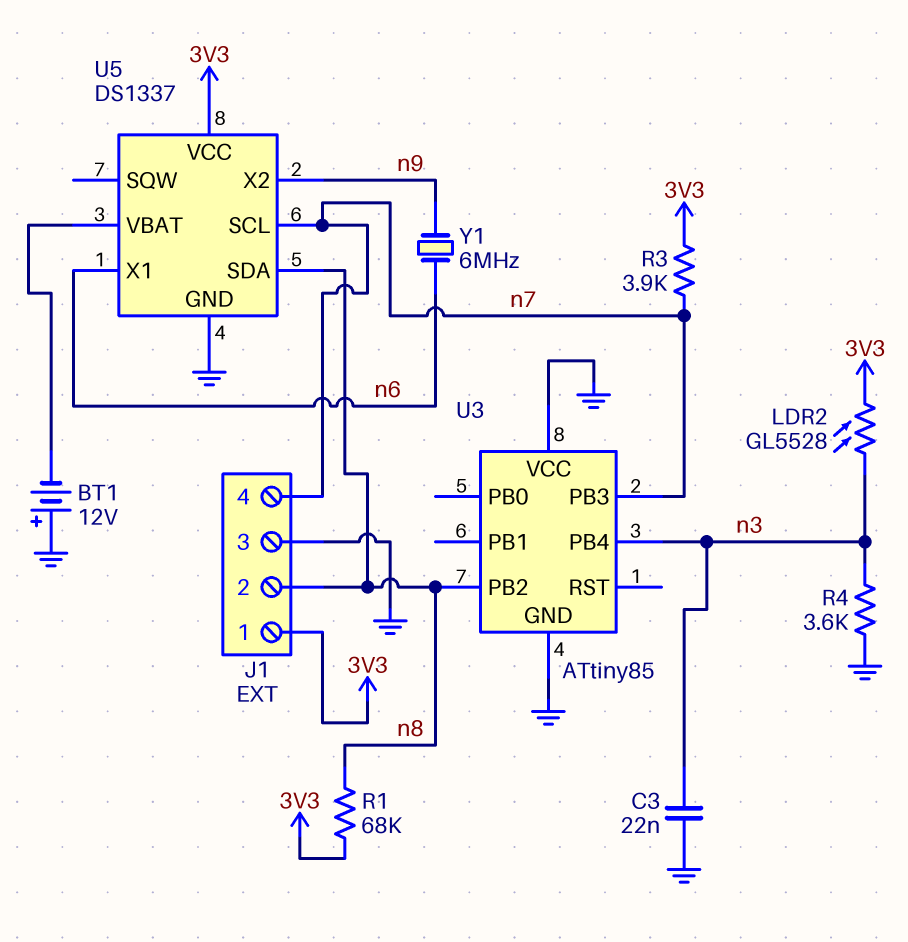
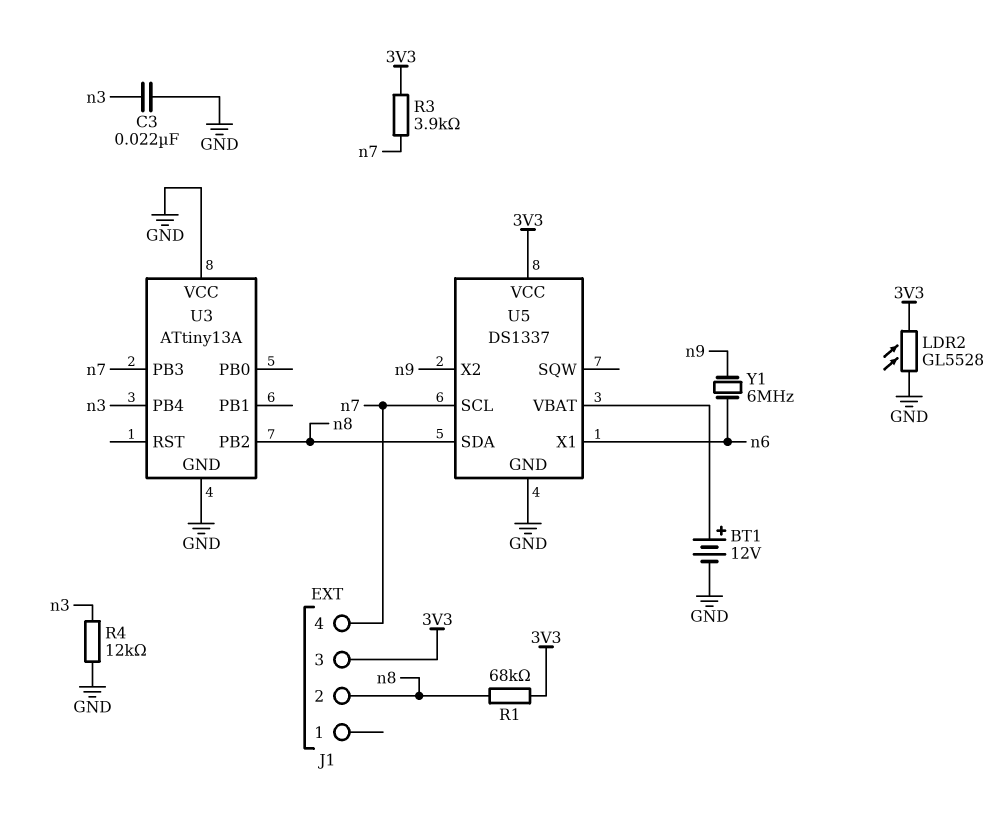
BT1: 12V (plus GND, minus U5/VBAT) -> 12V (plus U5/VBAT, minus GND)
J1 pin 1: 3V3 -> none
J1 pin 3: GND -> 3V3
LDR2: GL5528 (3V3, n3) -> GL5528 (3V3, GND)
R4: 3.6k (GND, n3) -> 12k (GND, n3)
U3: ATtiny85 -> ATtiny13A

